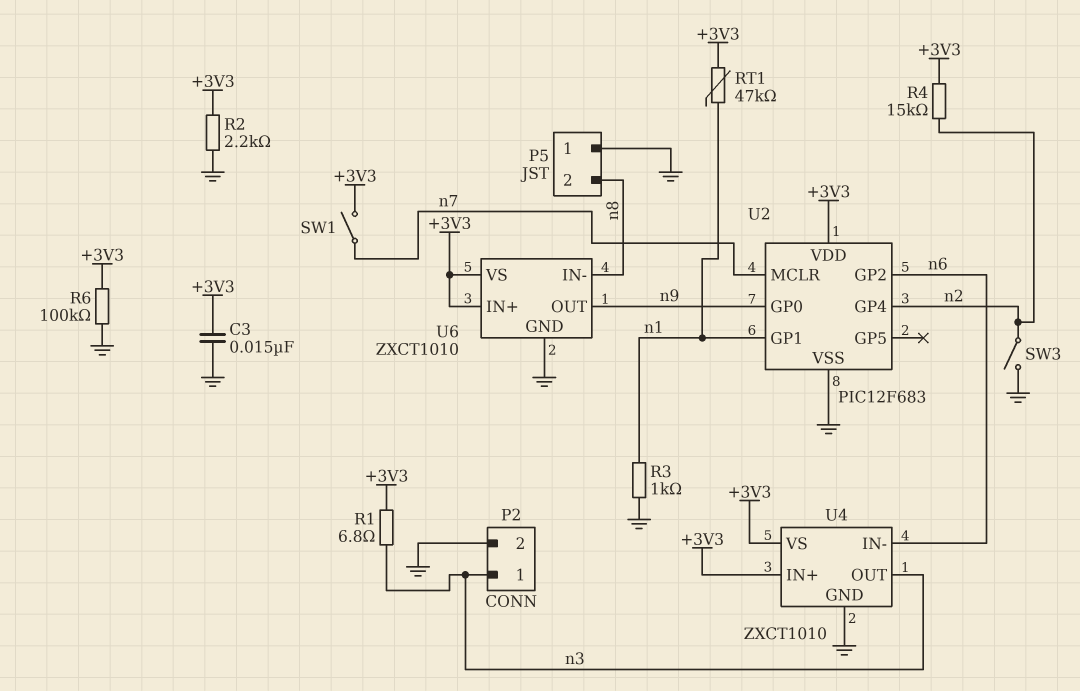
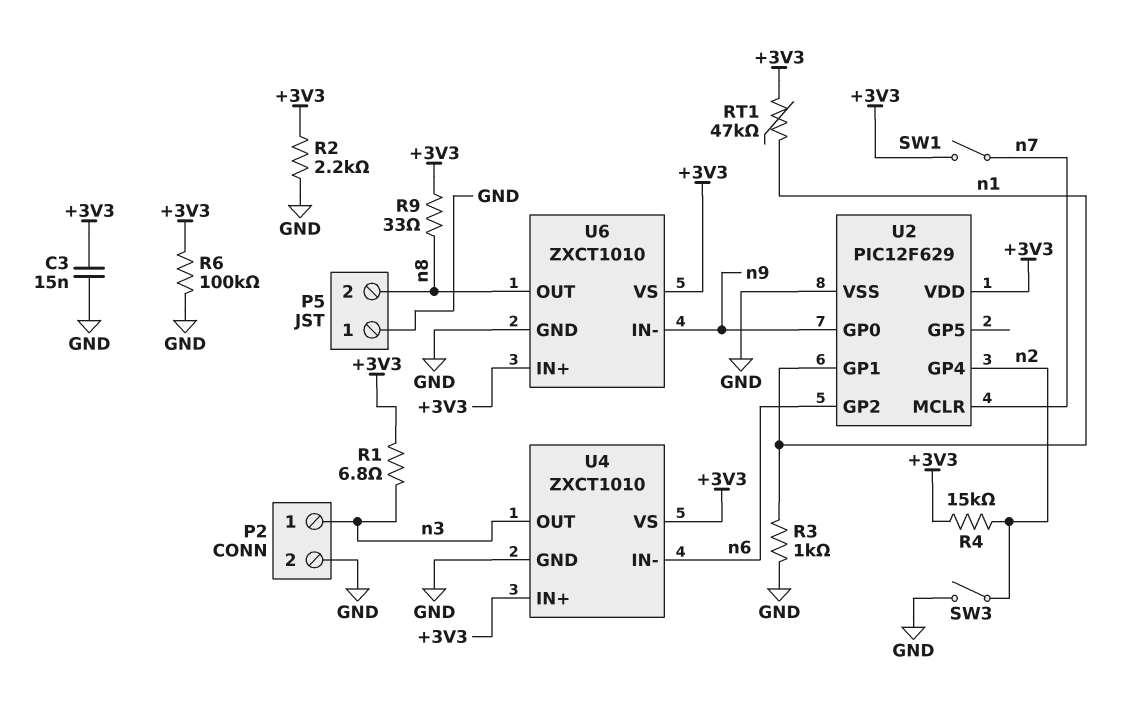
R9: none -> 33 (+3V3, n8)
U2: PIC12F683 -> PIC12F629
U6 pin IN-: n8 -> n9
U6 pin OUT: n9 -> n8

